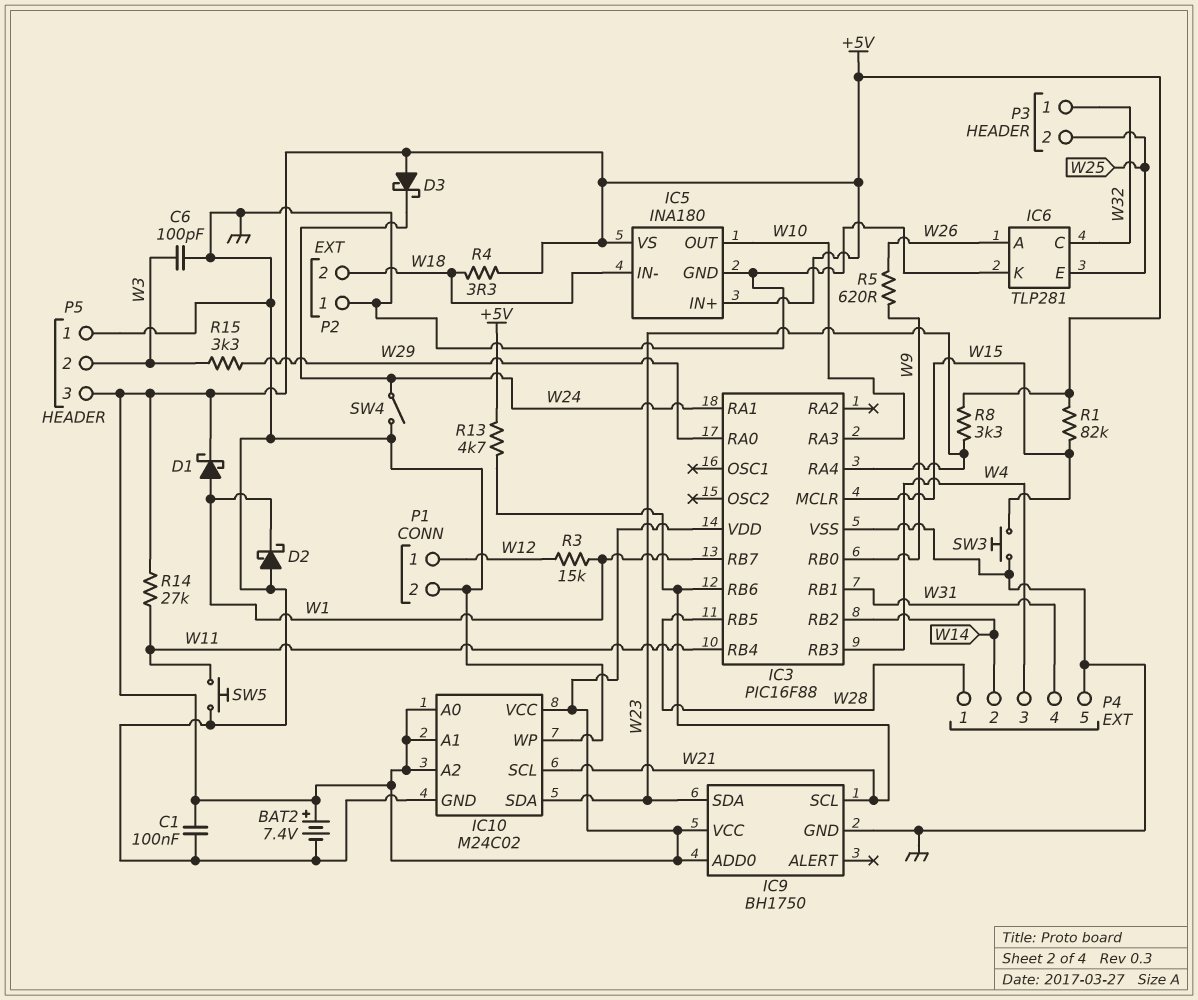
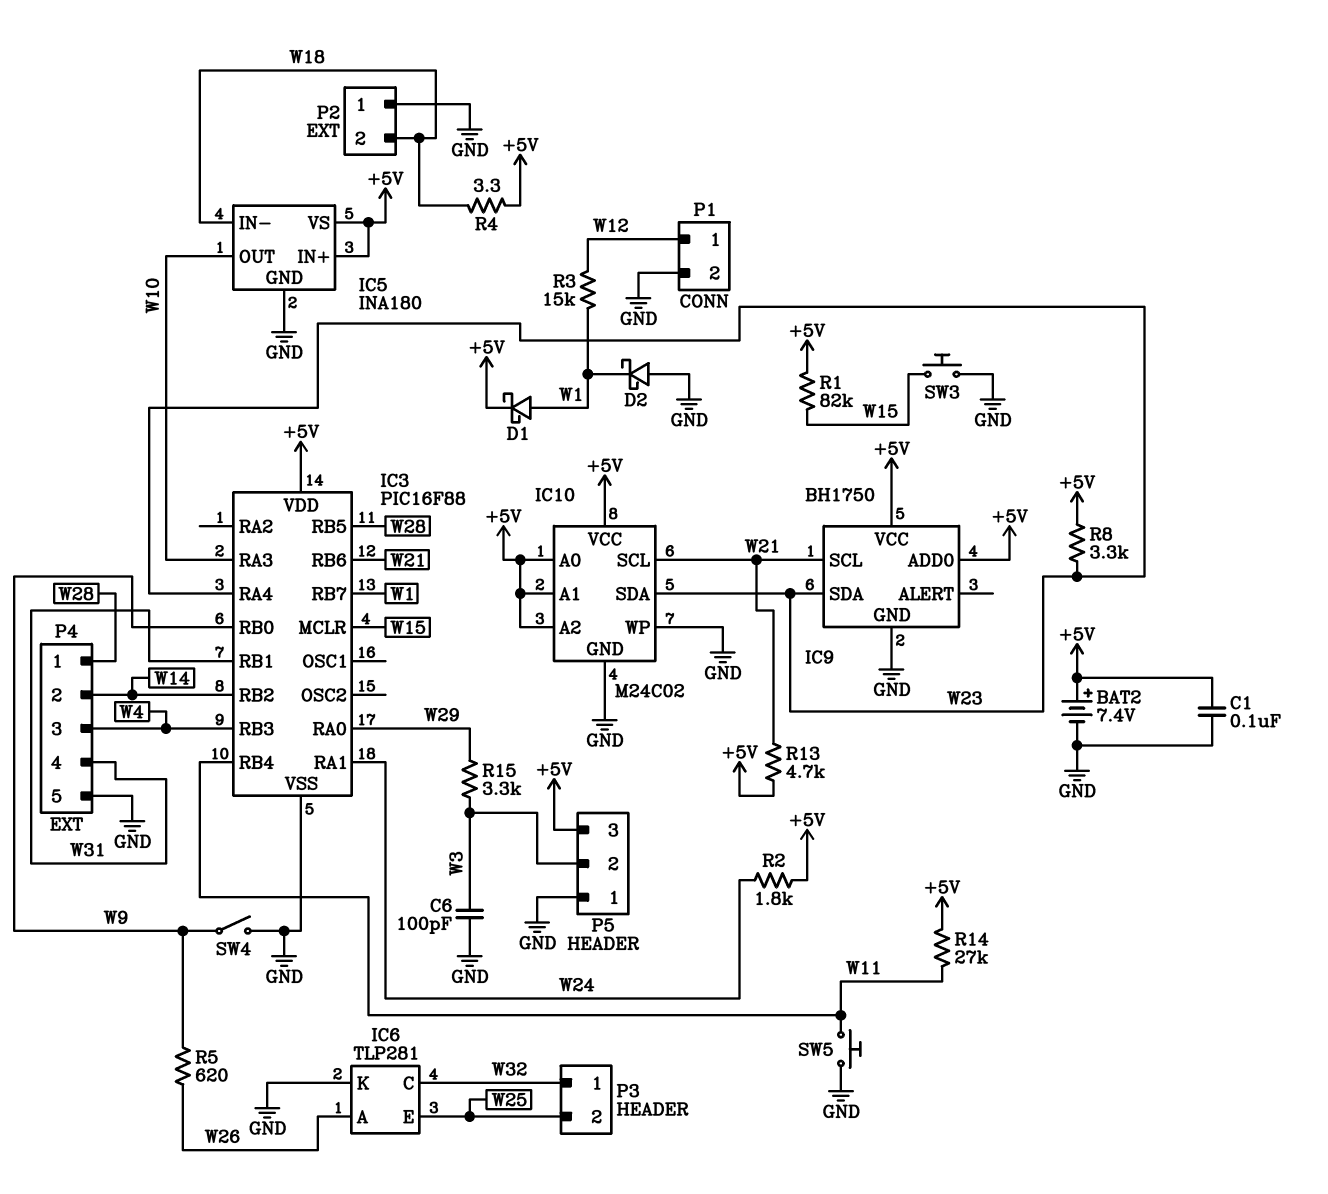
D3: schottky (A +5V, K W24) -> none
R2: none -> 1.8k (+5V, W24)
SW4: switch (GND, W24) -> switch (GND, W9)

